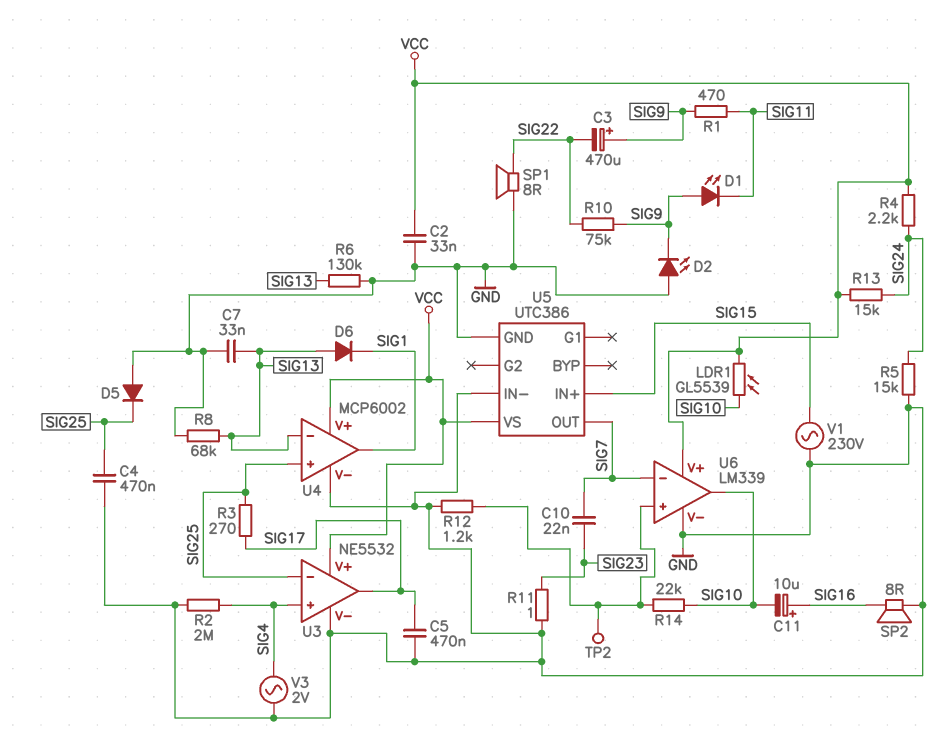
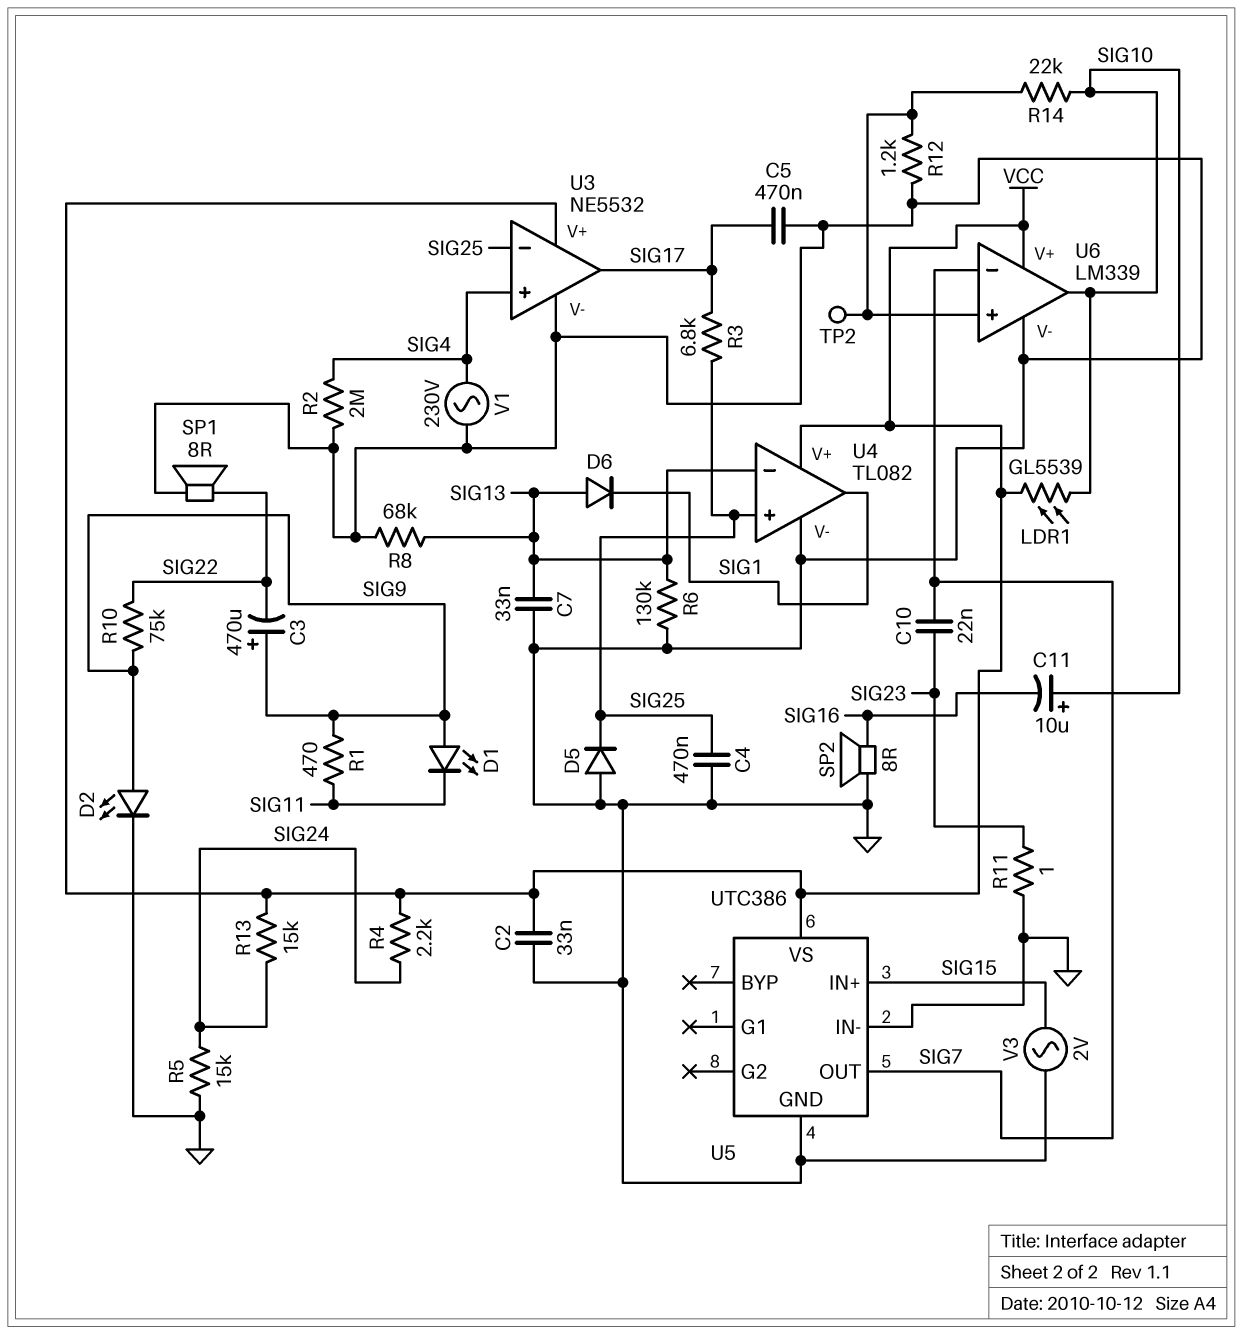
C11: 10uF (plus SIG16, minus SIG10) -> 10uF (plus SIG10, minus SIG16)
D2: LED (A GND, K SIG9) -> LED (A SIG9, K GND)
R3: 270 (SIG17, SIG25) -> 6.8k (SIG17, SIG25)
U4: MCP6002 -> TL082
V1: AC 230V (GND, SIG15) -> AC 230V (GND, SIG4)
V3: AC 2V (GND, SIG4) -> AC 2V (GND, SIG15)

